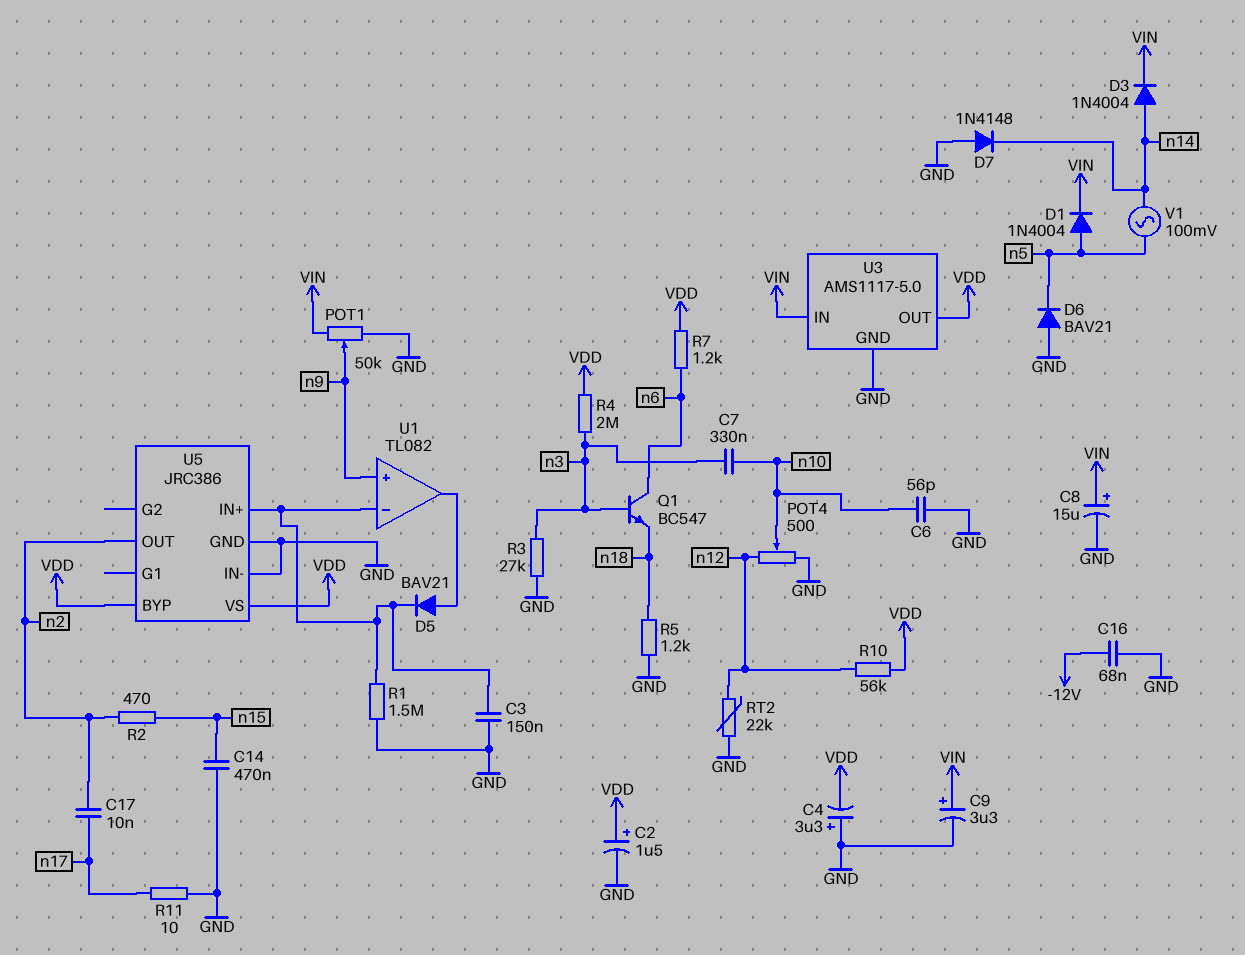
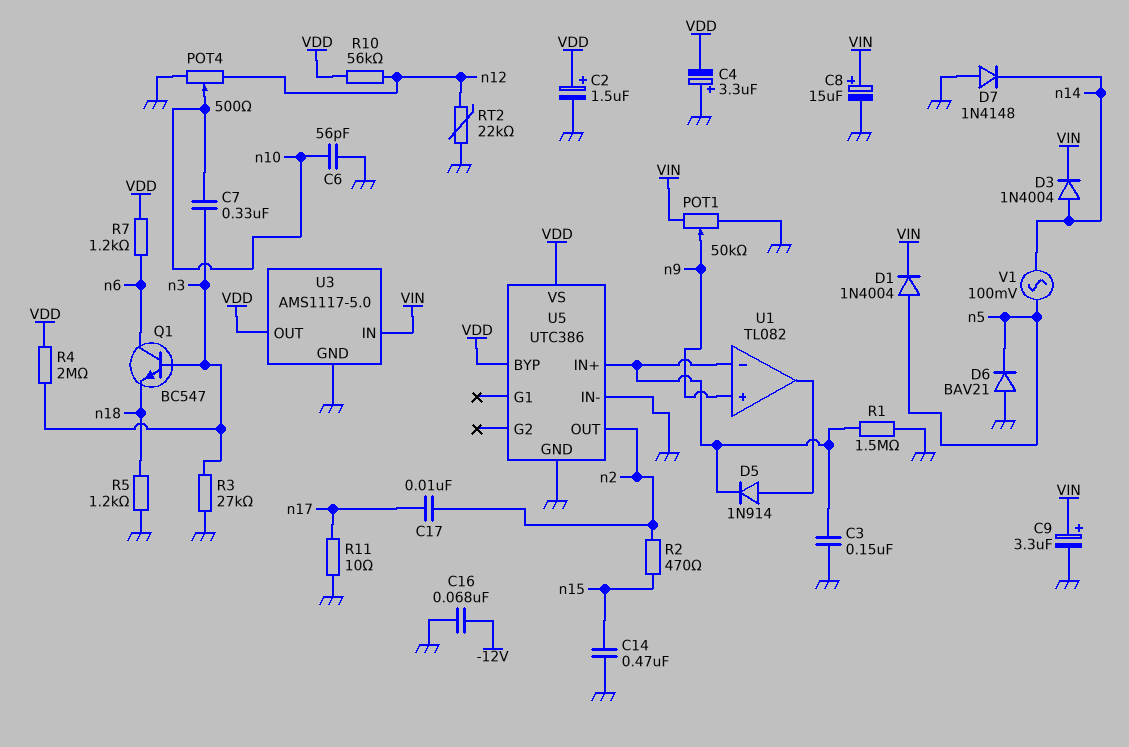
D5: diode BAV21 (A U1/out, K U1/in-) -> diode 1N914 (A U1/out, K U1/in-)
U5: JRC386 -> UTC386

